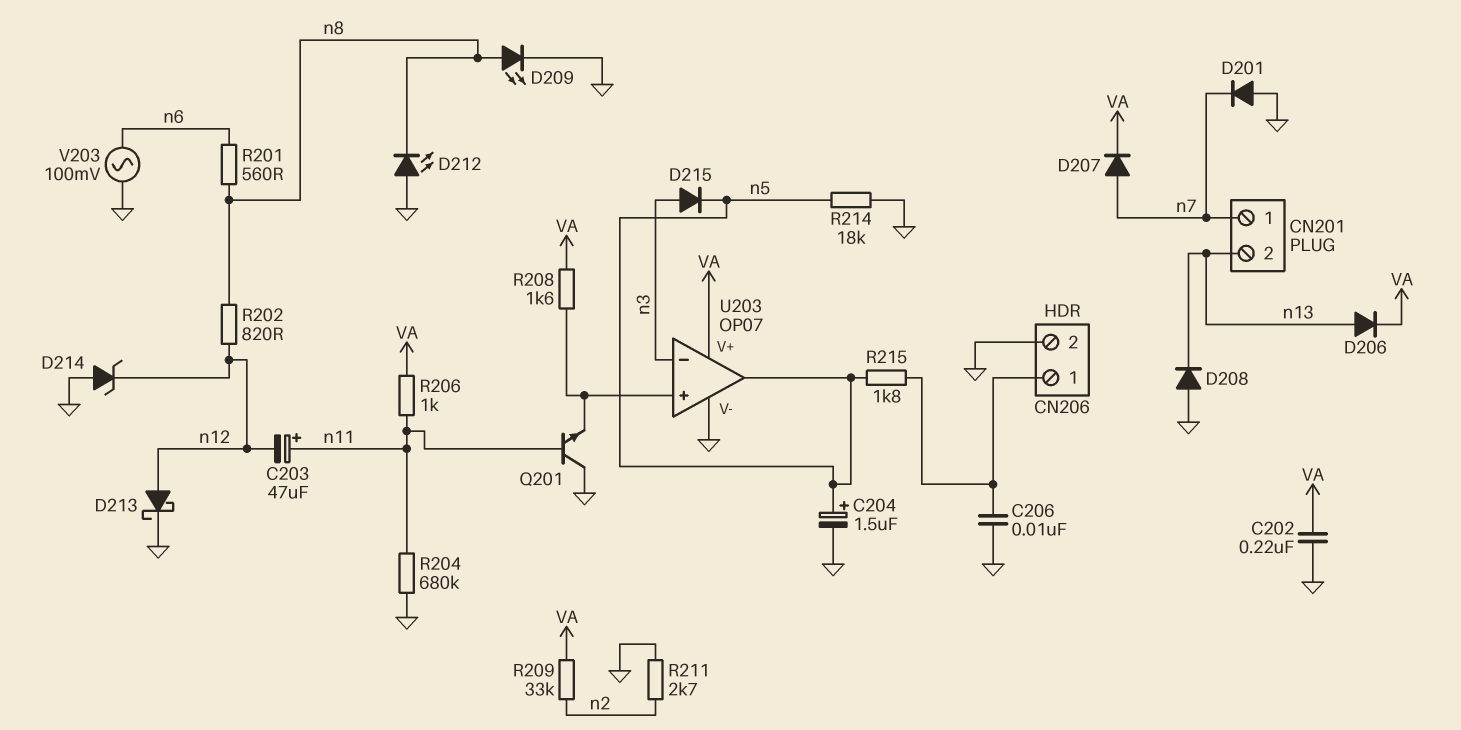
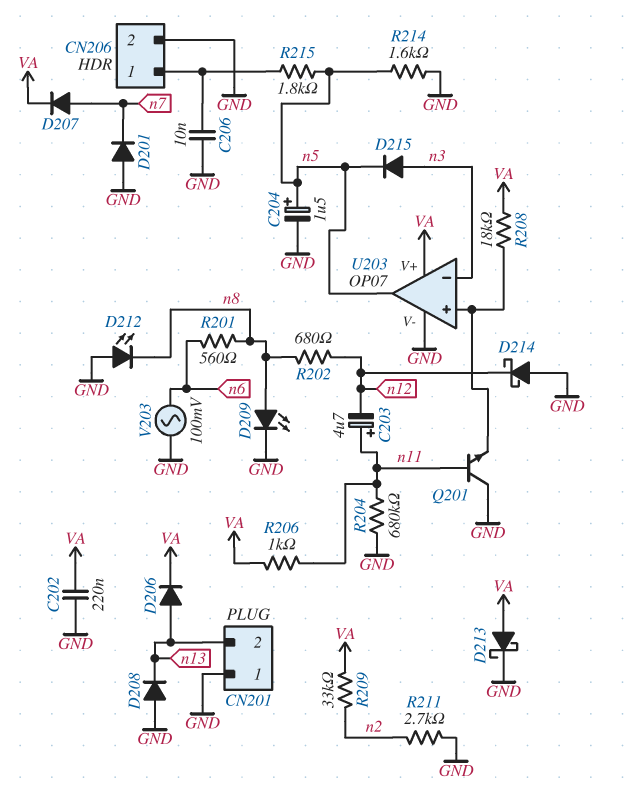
C203: 47uF (plus n11, minus n12) -> 4.7uF (plus n11, minus n12)
CN201 pin 1: n7 -> GND
D213: schottky (A n12, K GND) -> schottky (A VA, K GND)
D214: zener (A GND, K n12) -> schottky (A GND, K n12)
R202: 820 (n8, n12) -> 680 (n8, n12)
R208: 1.6k (U203/in+, VA) -> 18k (U203/in+, VA)
R214: 18k (GND, n5) -> 1.6k (GND, n5)

